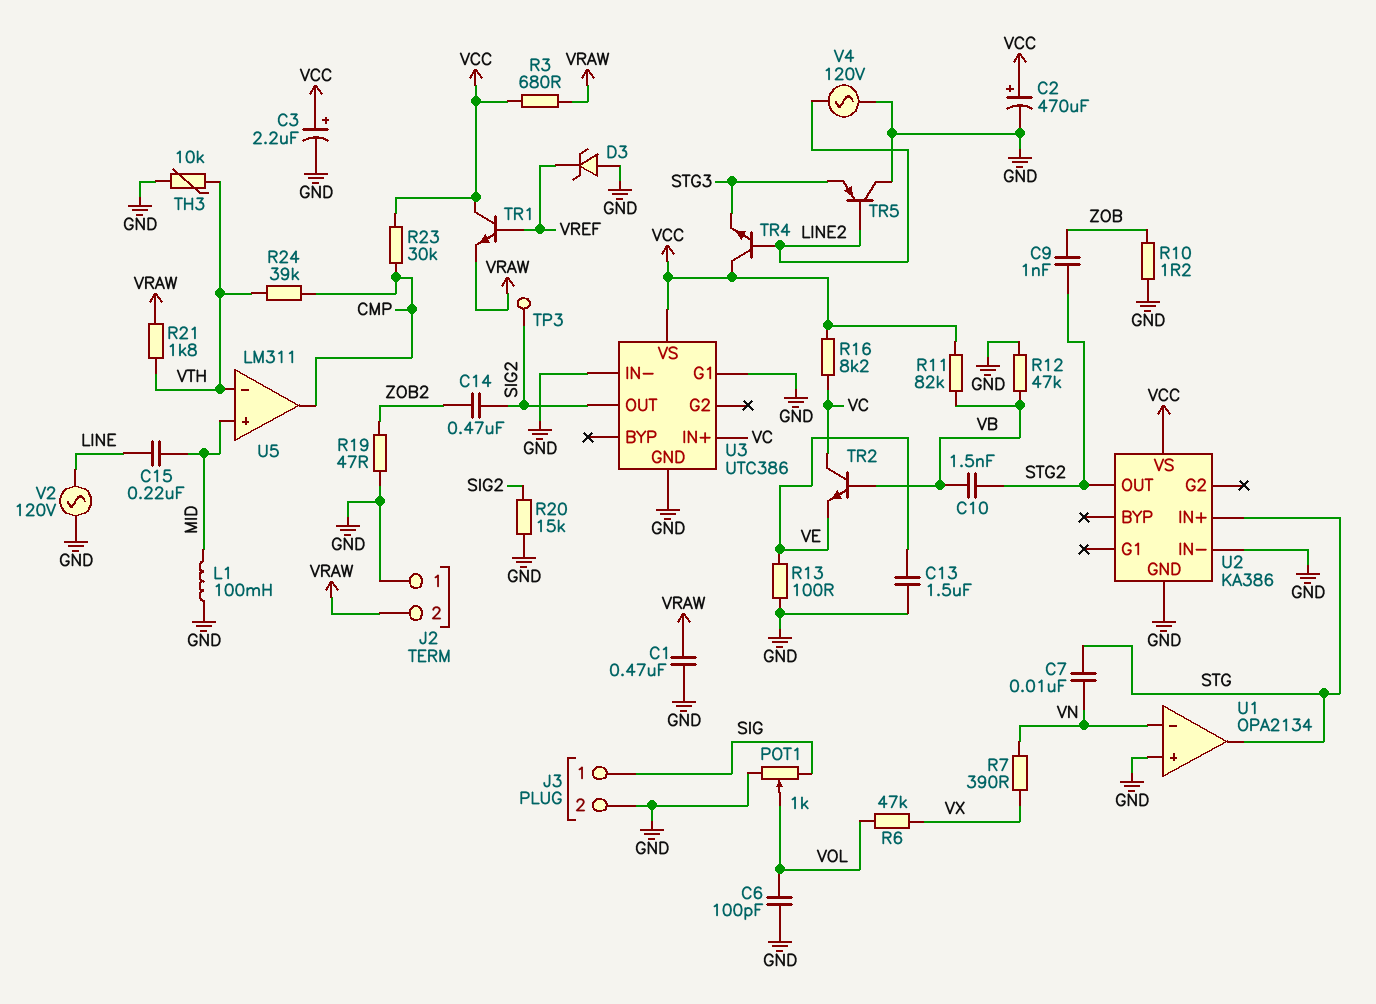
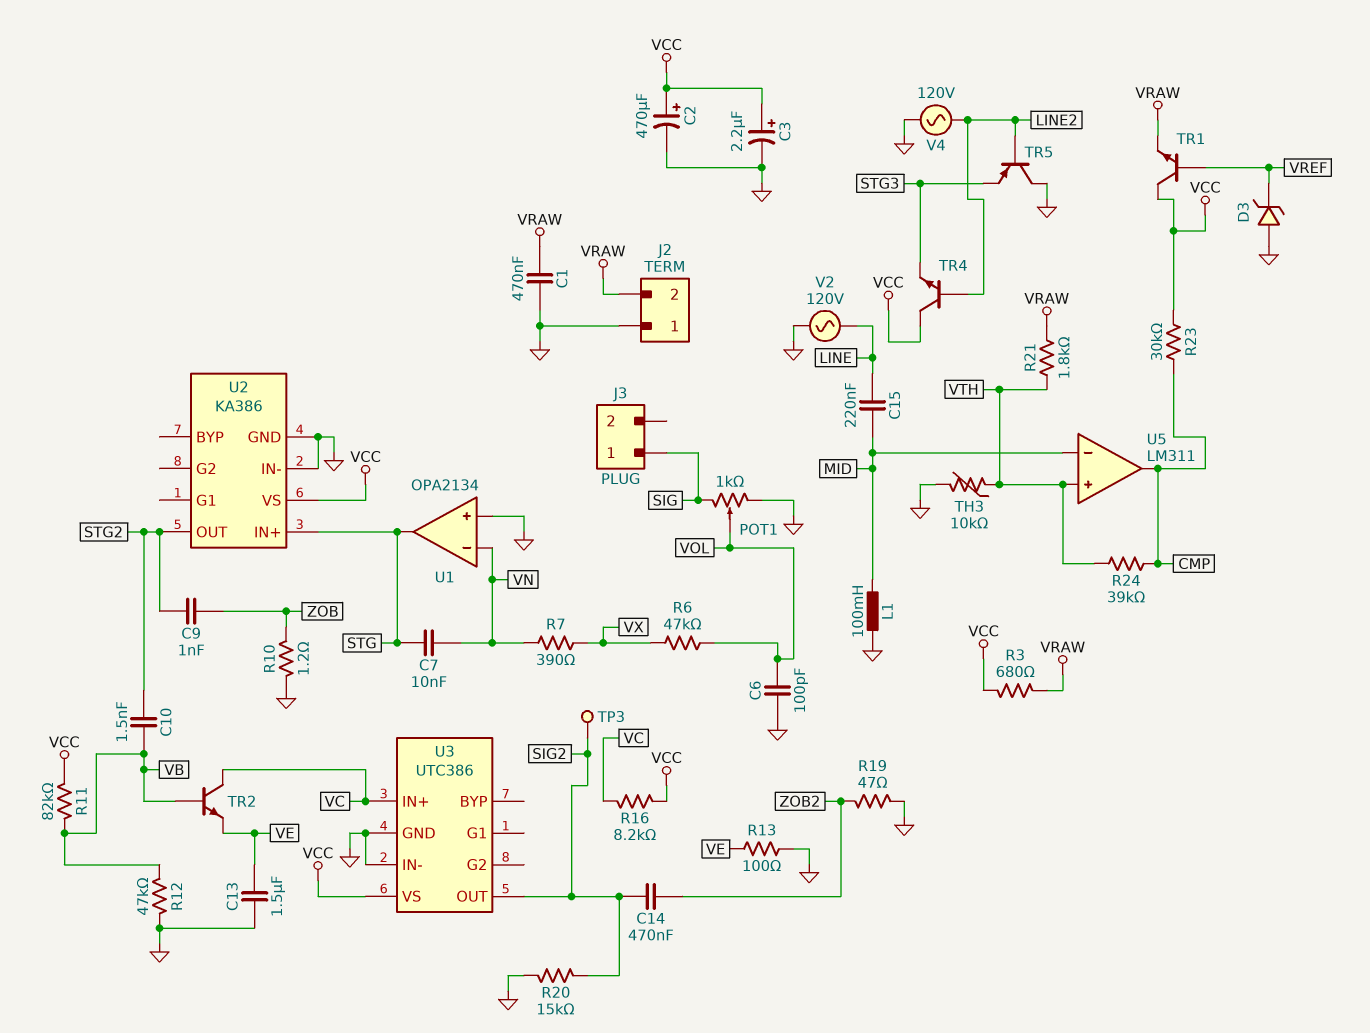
J3 pin 2: GND -> none
U3 pin G1: GND -> none
U5 pin in+: MID -> VTH
U5 pin in-: VTH -> MID

